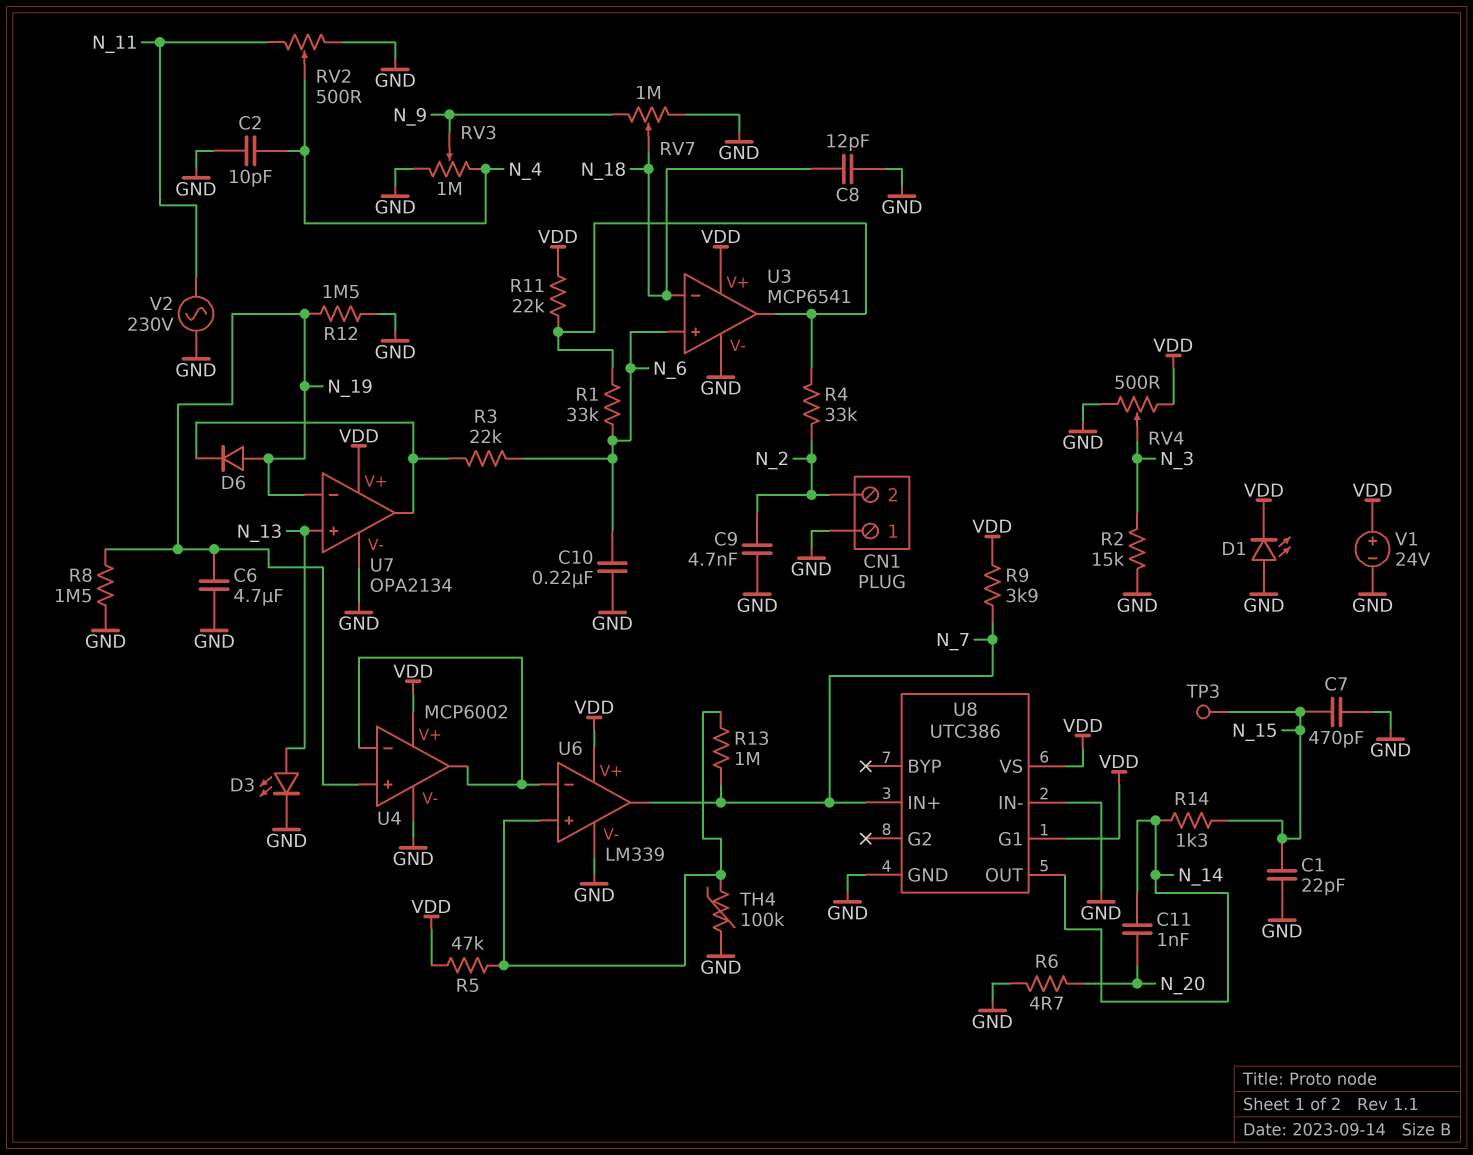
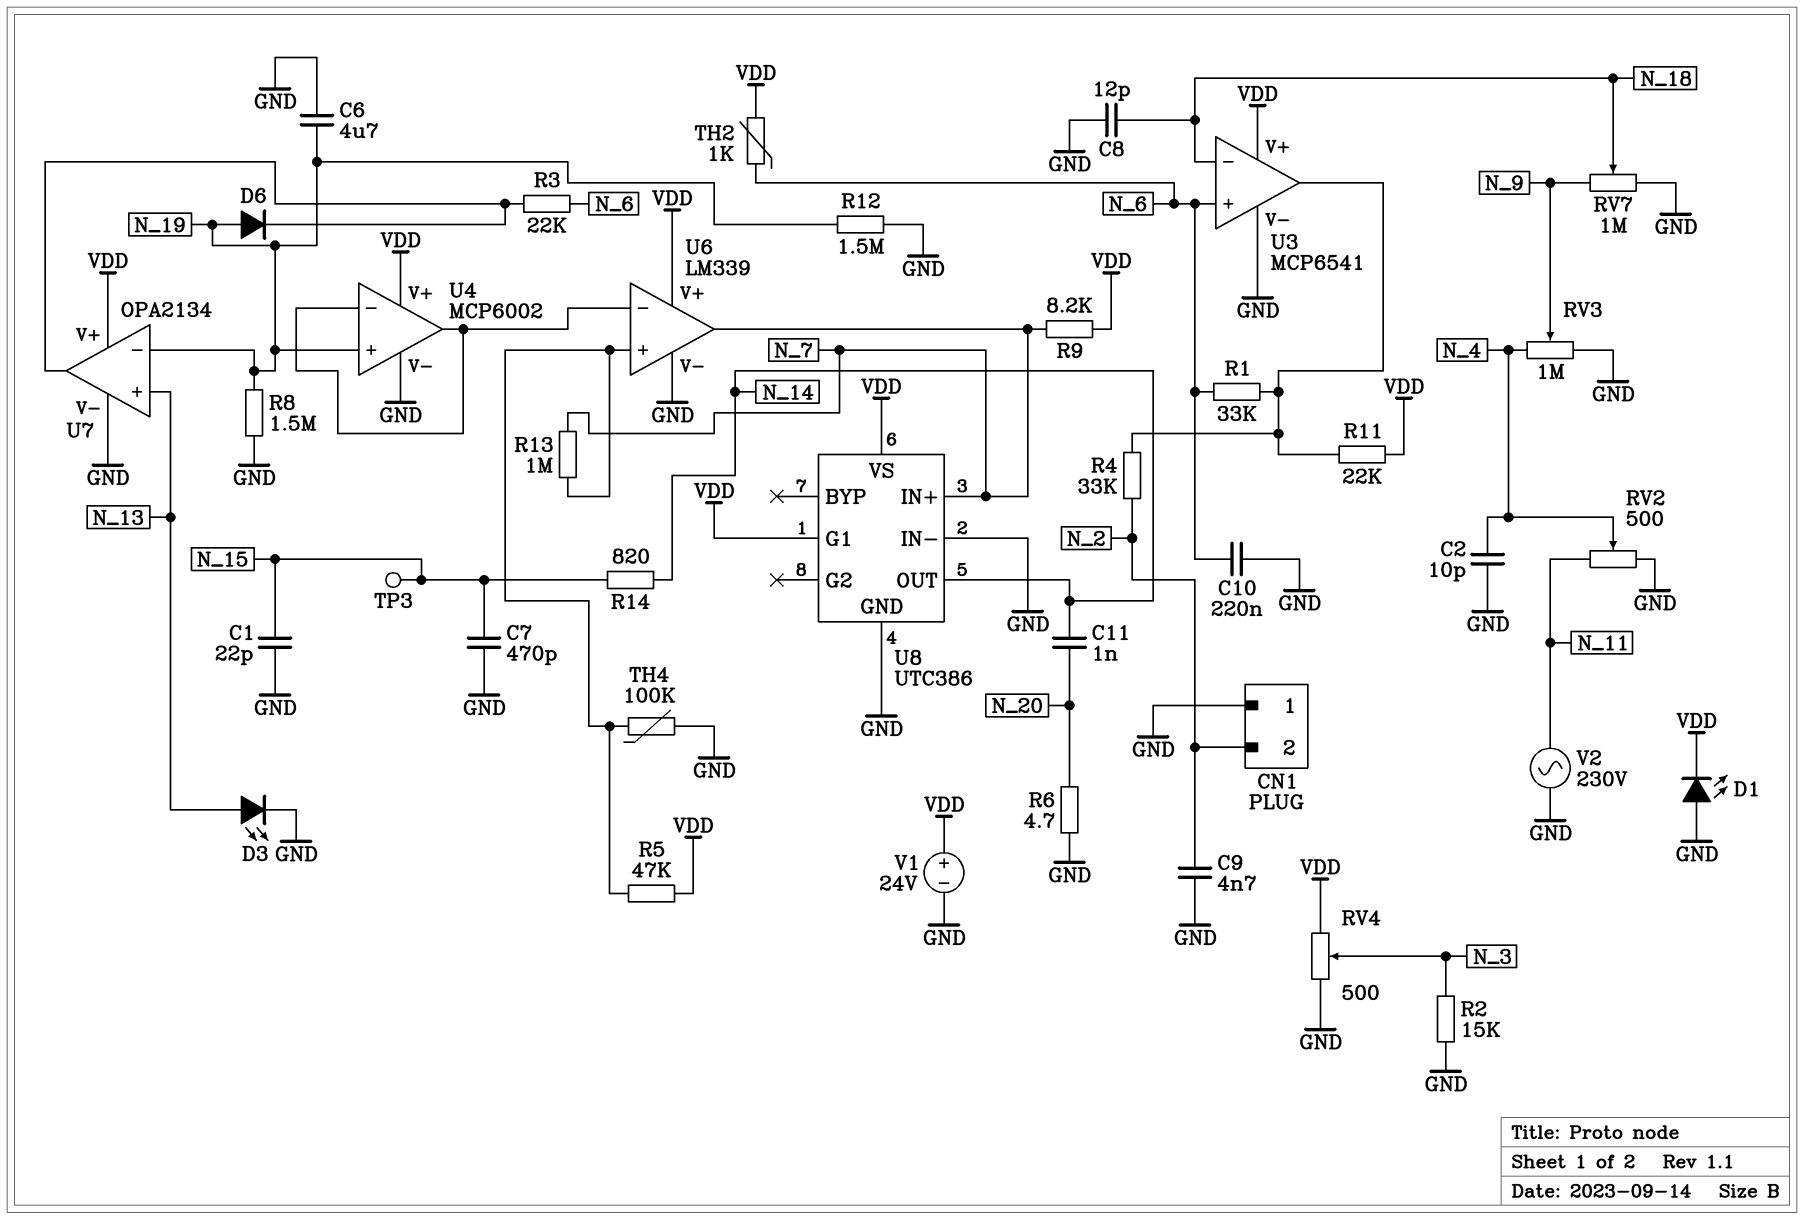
R9: 3.9k (N_7, VDD) -> 8.2k (N_7, VDD)
R14: 1.3k (N_14, N_15) -> 820 (N_14, N_15)
TH2: none -> 1k (N_6, VDD)

